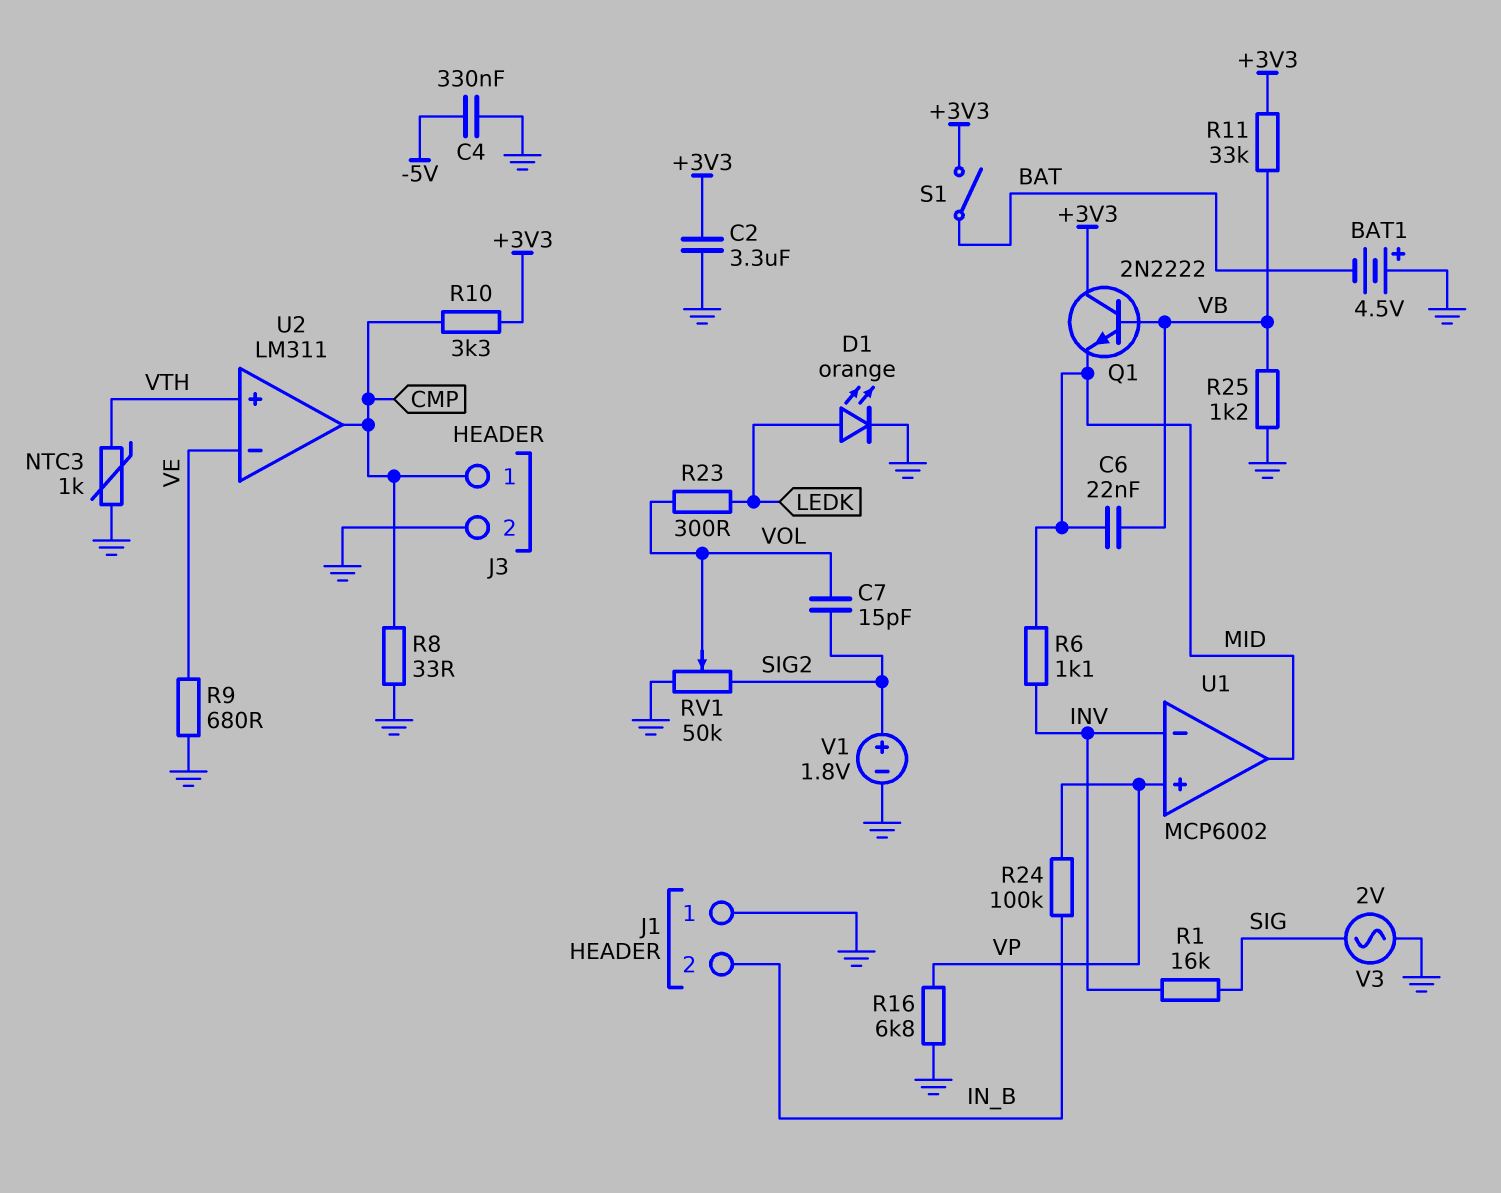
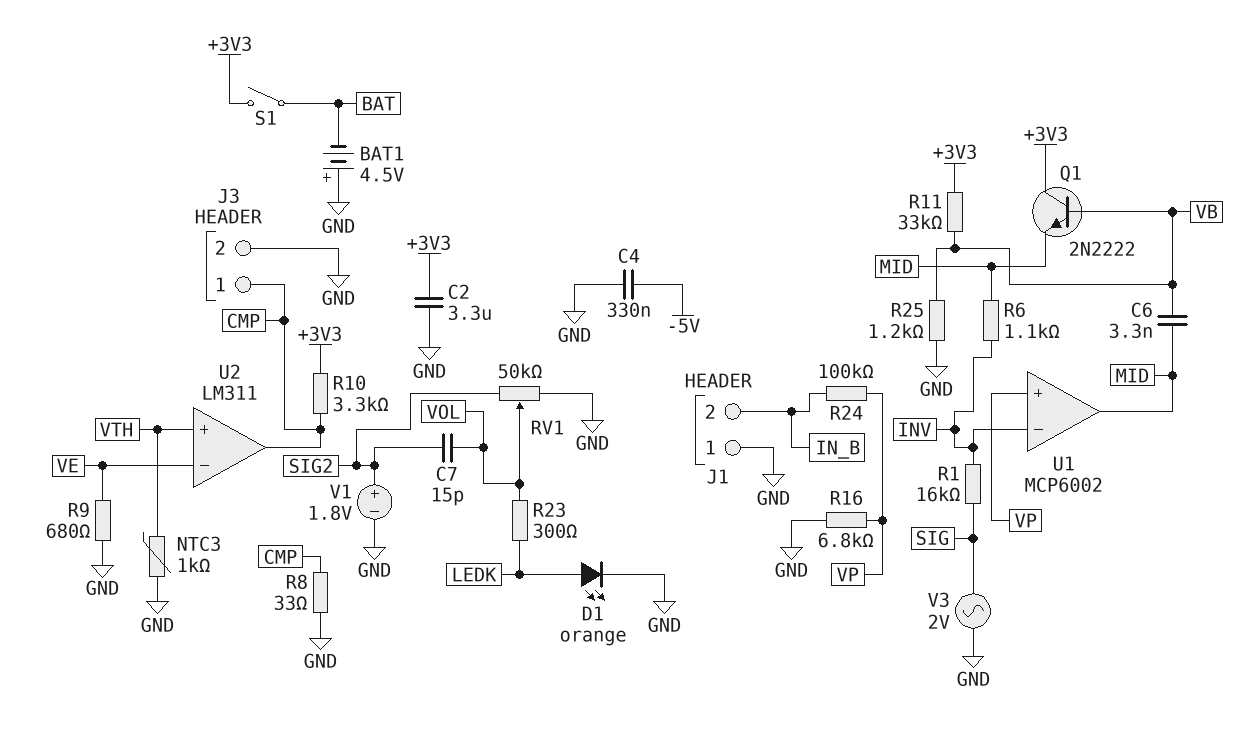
C6: 22nF (MID, VB) -> 3.3nF (MID, VB)

